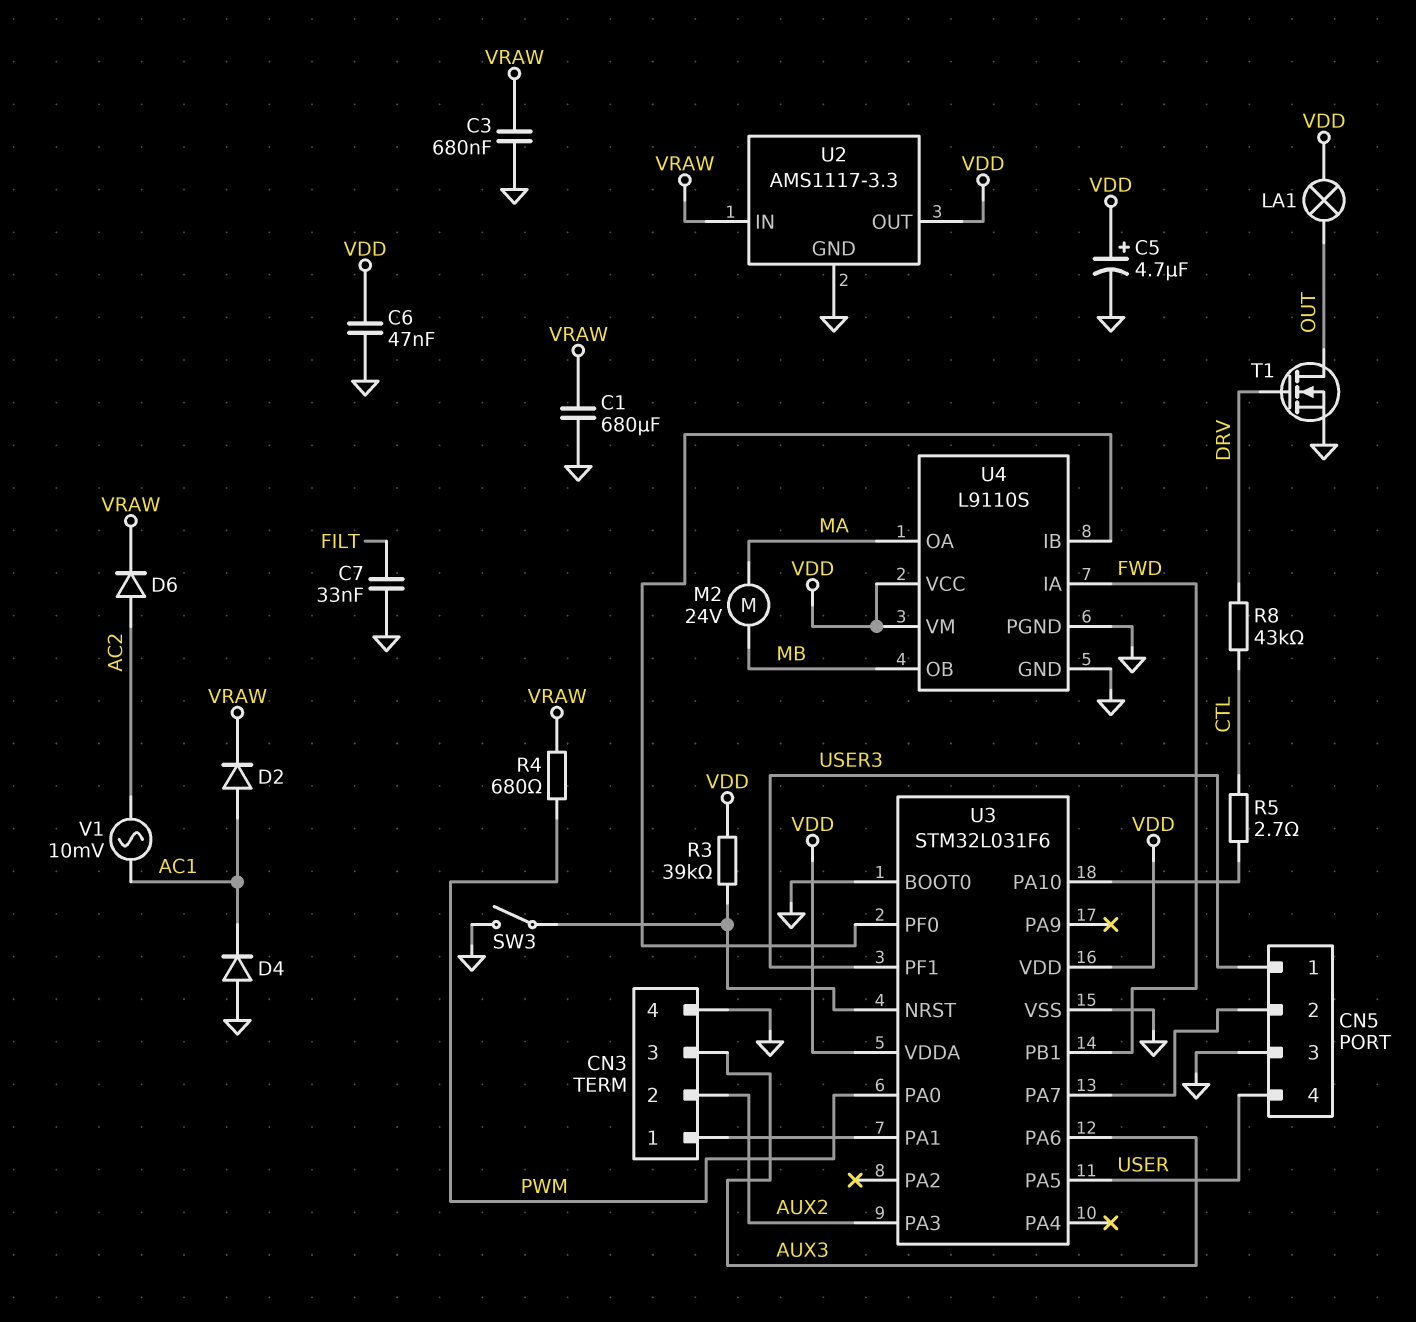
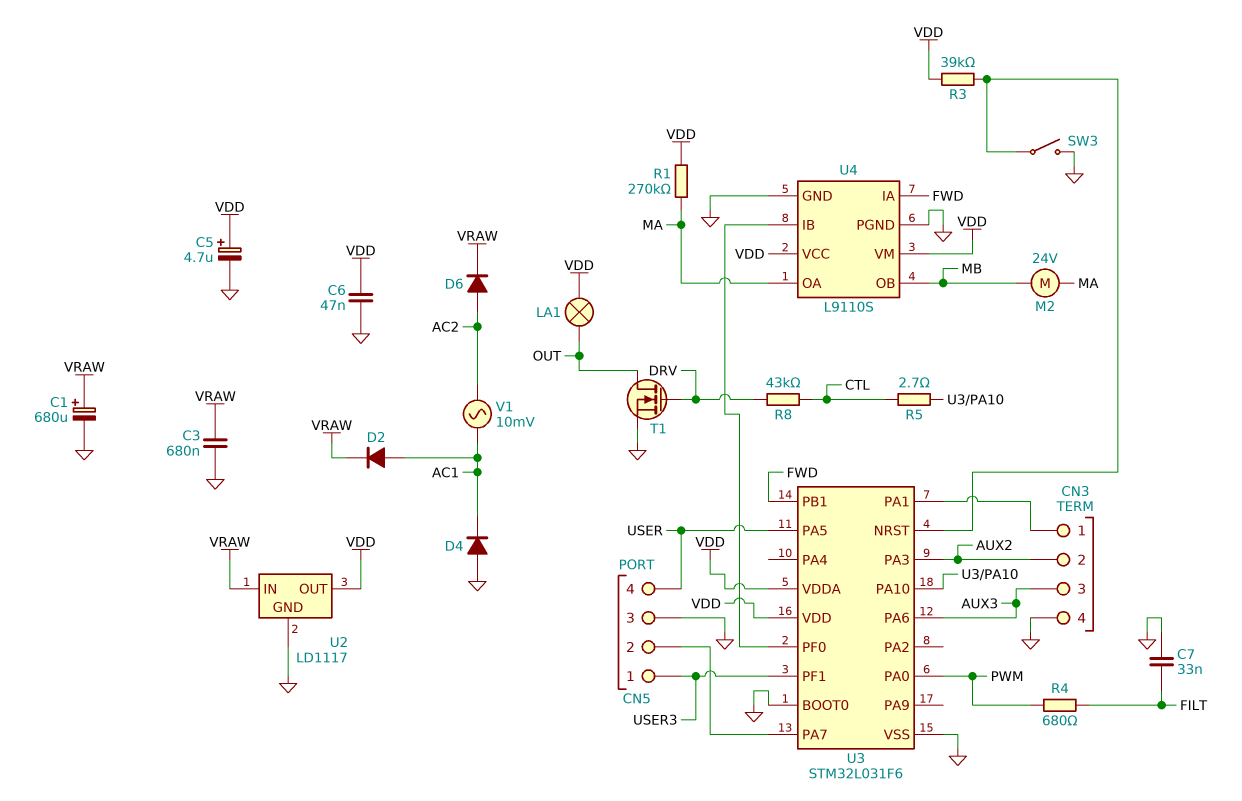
C1: 680uF (GND, VRAW) -> 680uF (plus VRAW, minus GND)
R1: none -> 270k (MA, VDD)
R4: 680 (PWM, VRAW) -> 680 (FILT, PWM)
U2: AMS1117-3.3 -> LD1117

